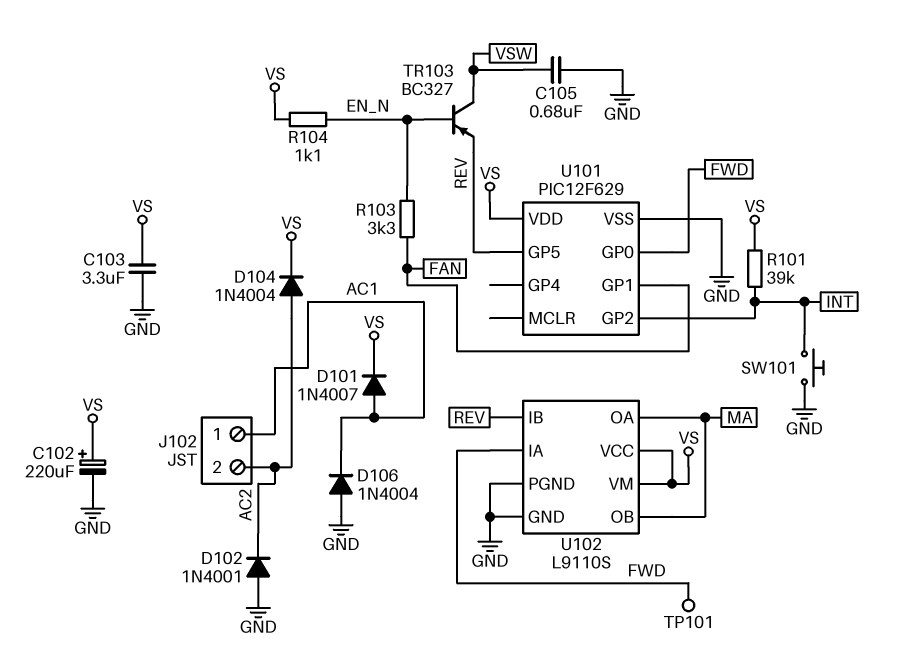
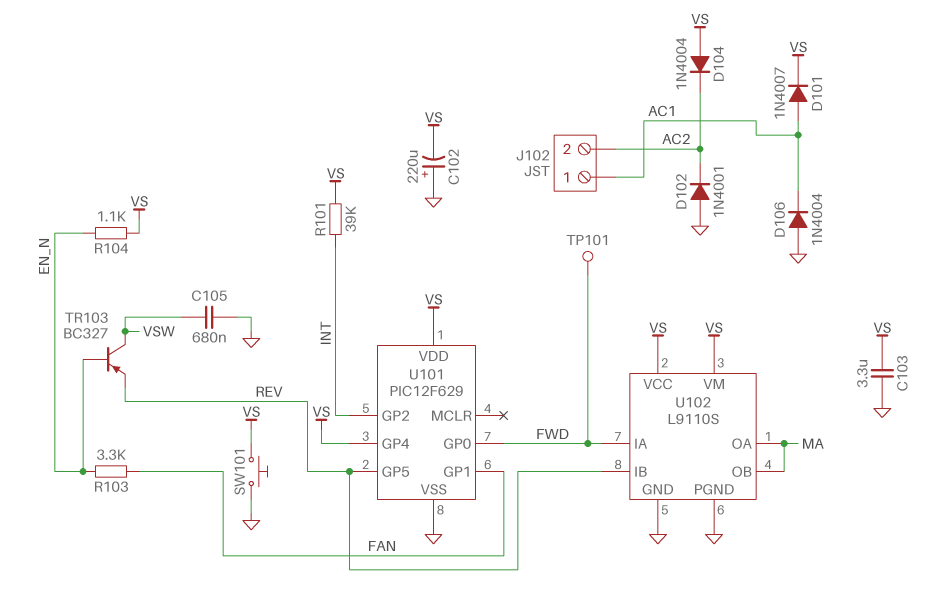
C102: 220uF (plus VS, minus GND) -> 220uF (plus GND, minus VS)
D104: diode 1N4004 (A AC2, K VS) -> diode 1N4004 (A VS, K AC2)
SW101: button (GND, INT) -> button (GND, VS)
U101 pin GP4: none -> VS

